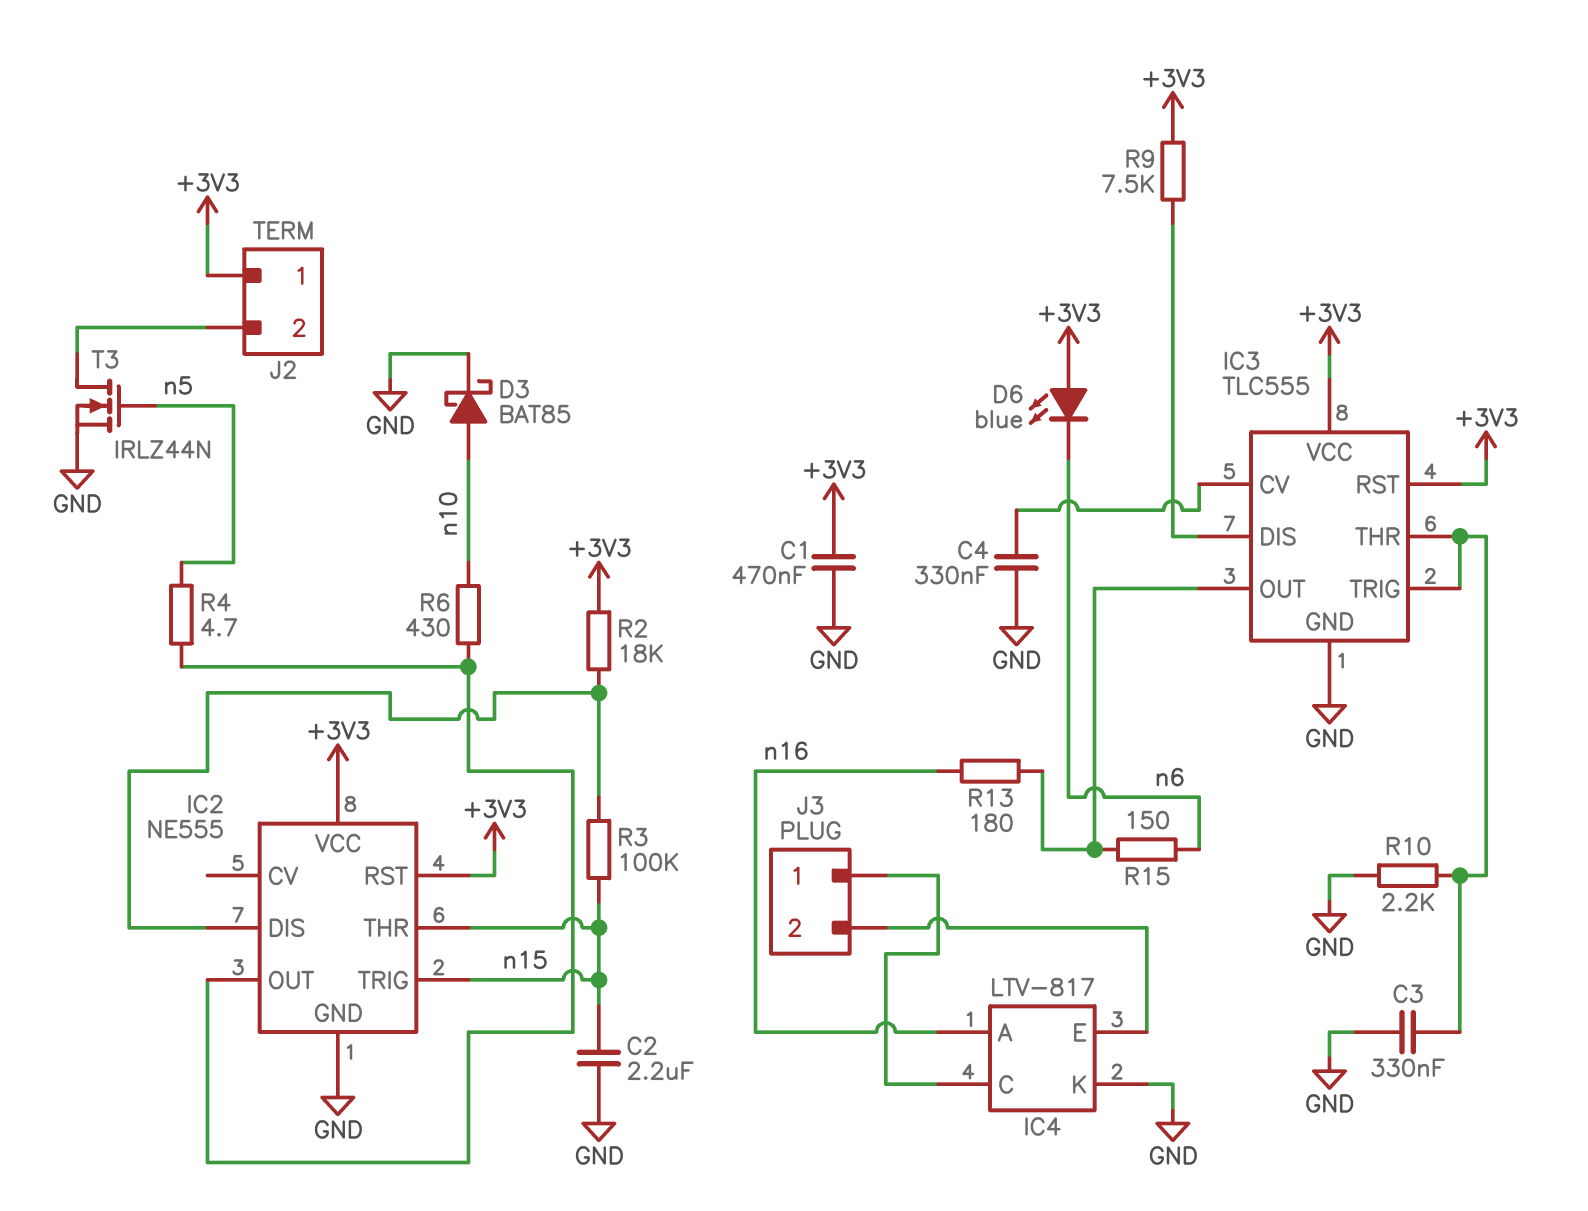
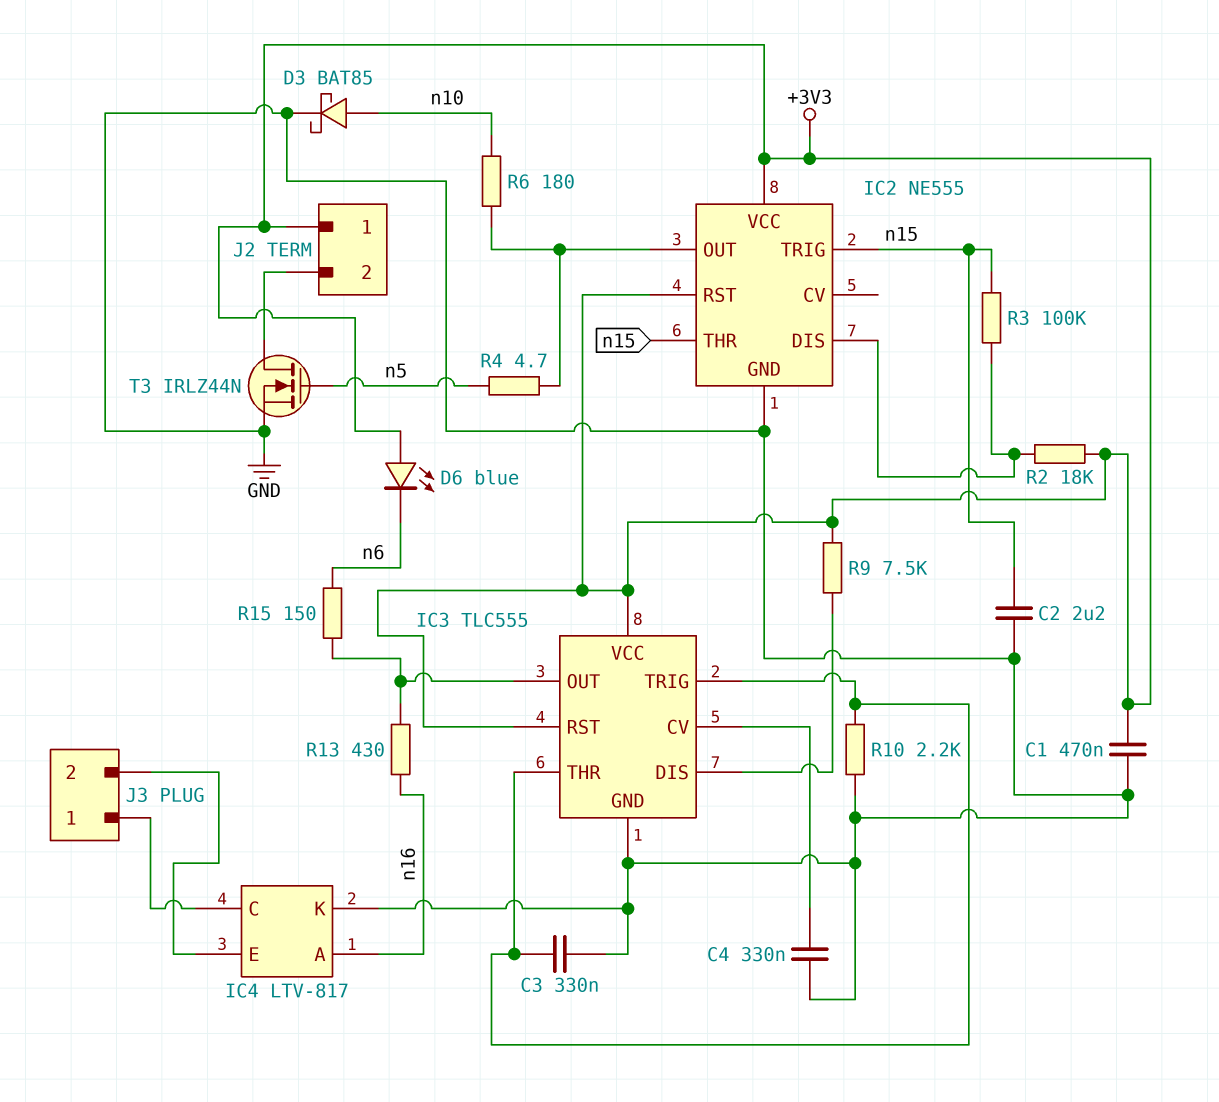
R6: 430 (IC2/OUT, n10) -> 180 (IC2/OUT, n10)
R13: 180 (IC3/OUT, n16) -> 430 (IC3/OUT, n16)

